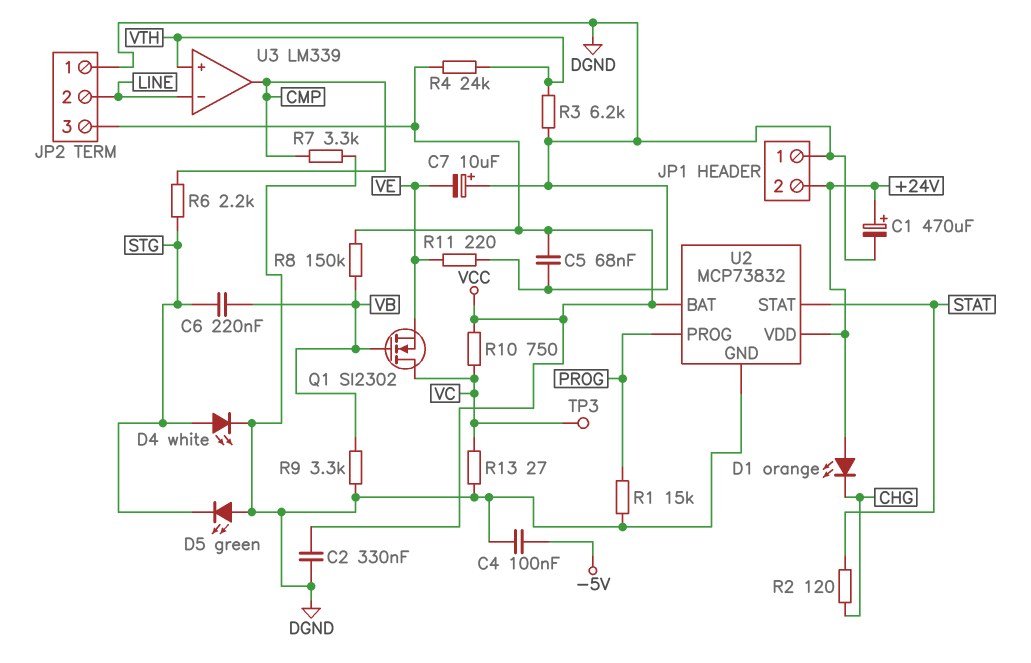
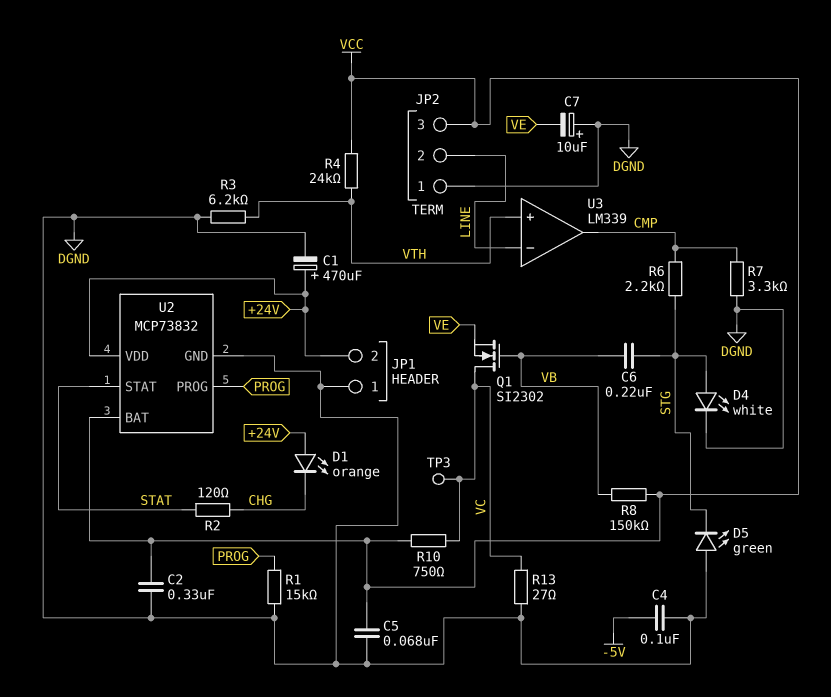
R9: 3.3k (DGND, VB) -> none
R11: 220 (DGND, VE) -> none

